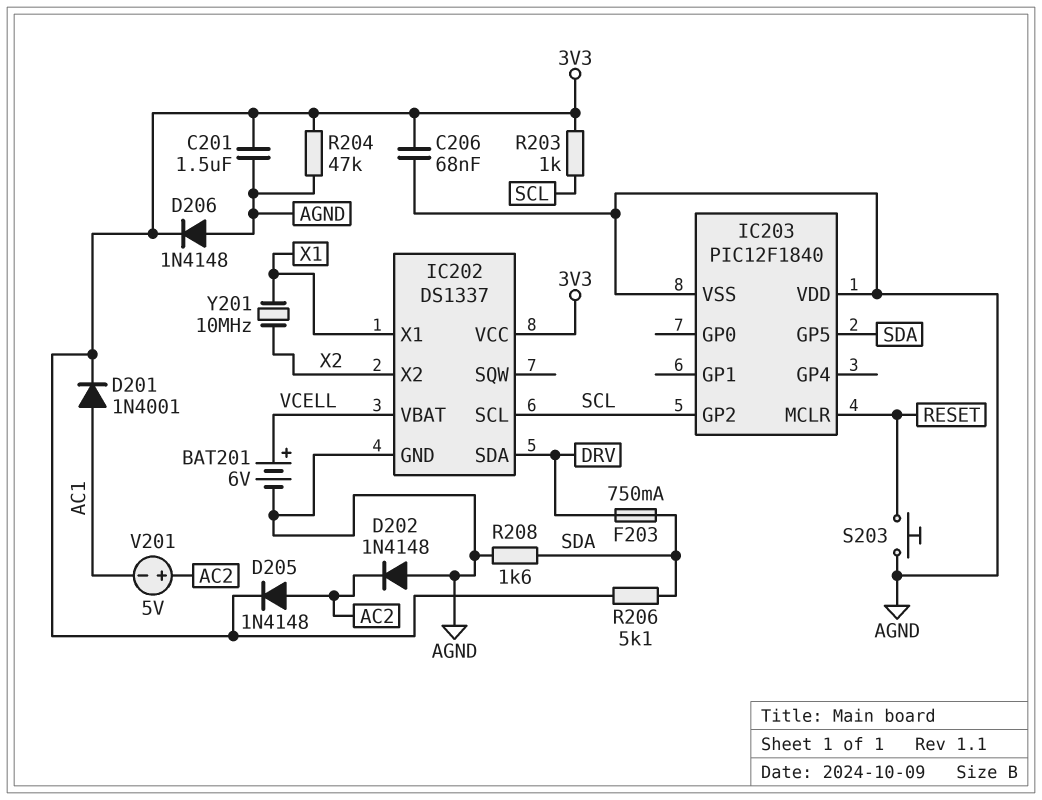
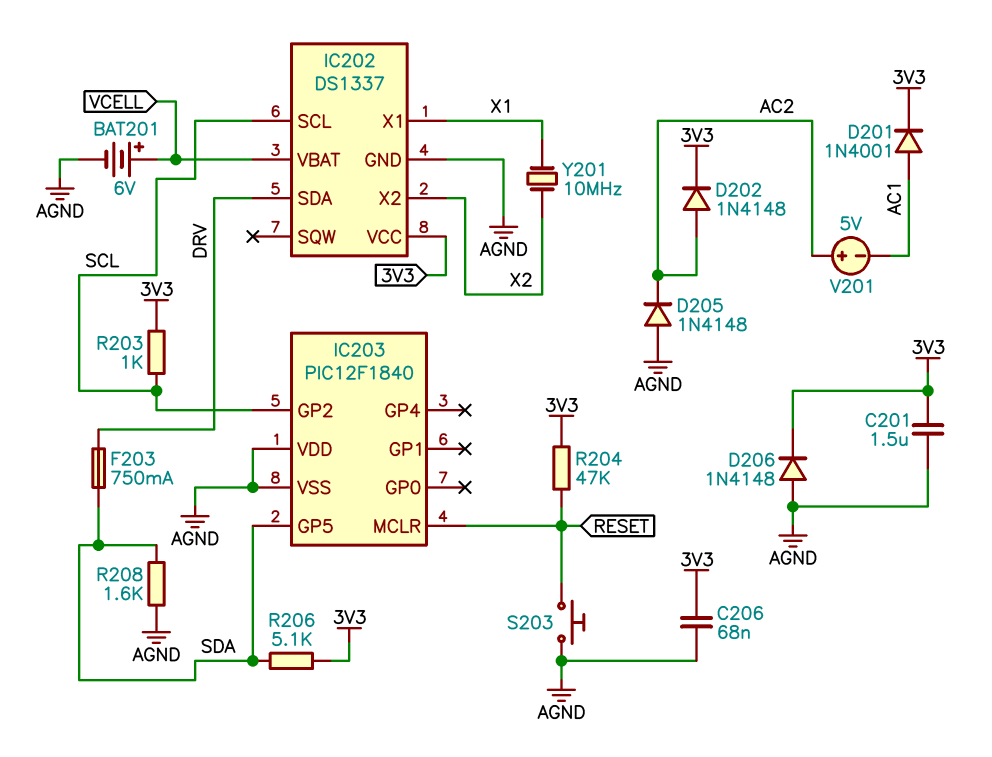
D202: diode 1N4148 (A AGND, K AC2) -> diode 1N4148 (A AC2, K 3V3)
D205: diode 1N4148 (A AC2, K 3V3) -> diode 1N4148 (A AGND, K AC2)
R204: 47k (3V3, AGND) -> 47k (3V3, RESET)

